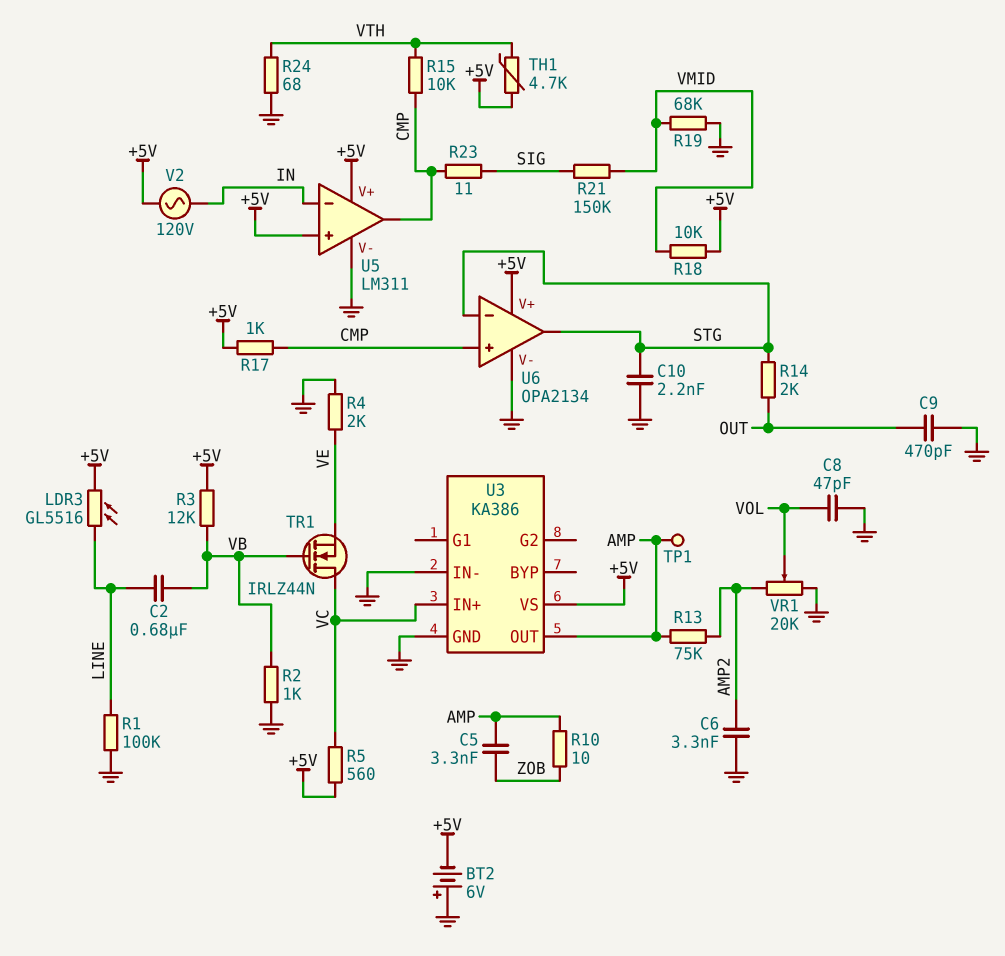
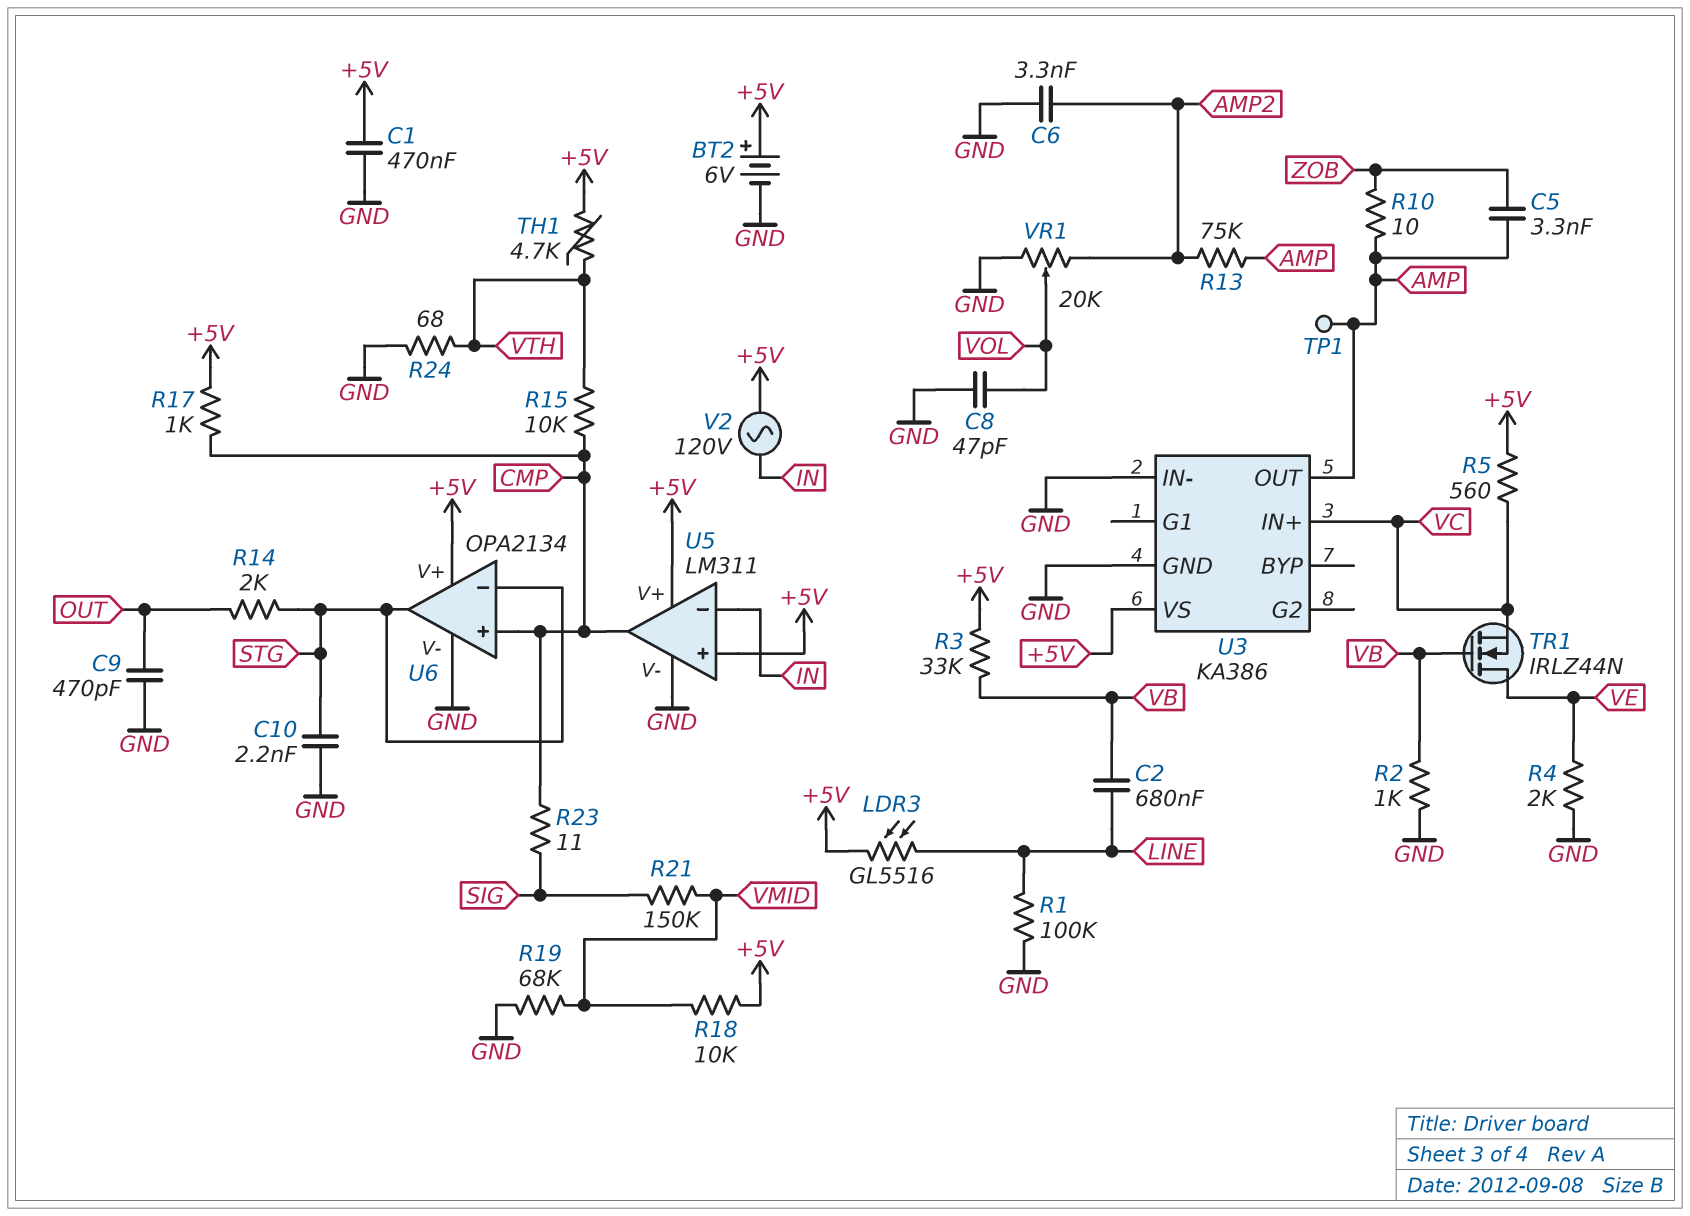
BT2: 6V (plus GND, minus +5V) -> 6V (plus +5V, minus GND)
C1: none -> 470nF (+5V, GND)
R3: 12k (+5V, VB) -> 33k (+5V, VB)
TR1: NMOS IRLZ44N (G VB, D VC, S VE) -> NMOS IRLZ44N (G VB, D VE, S VC)

